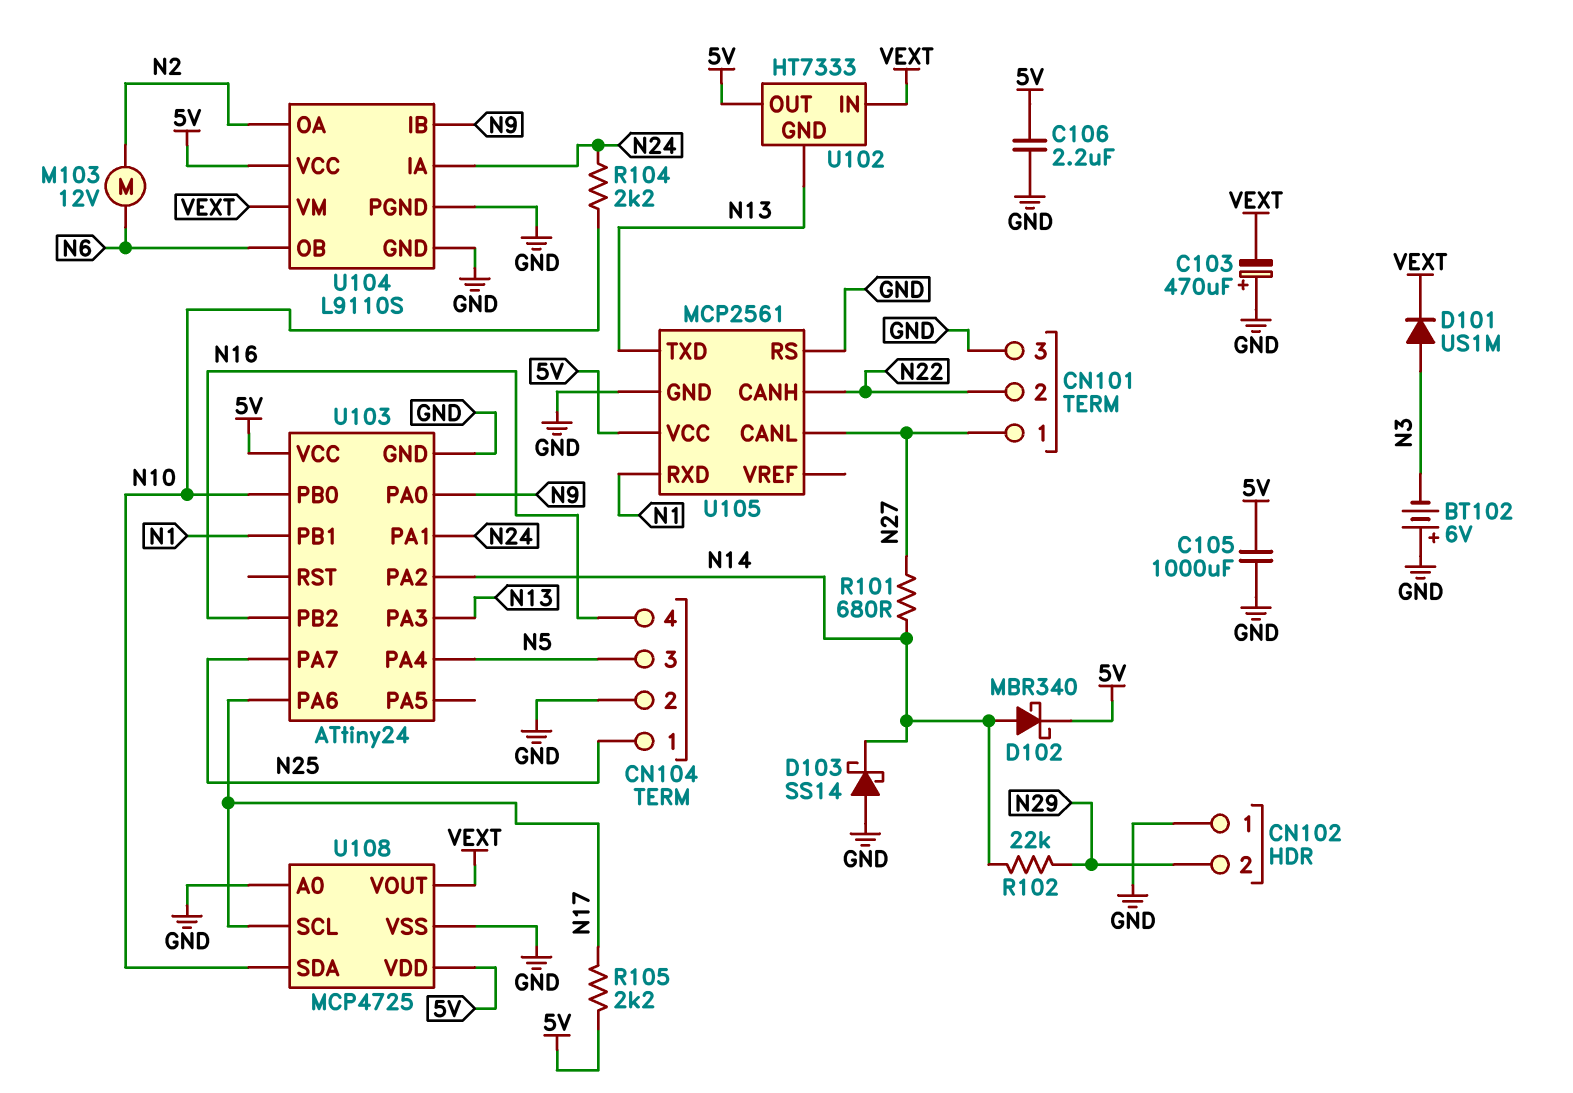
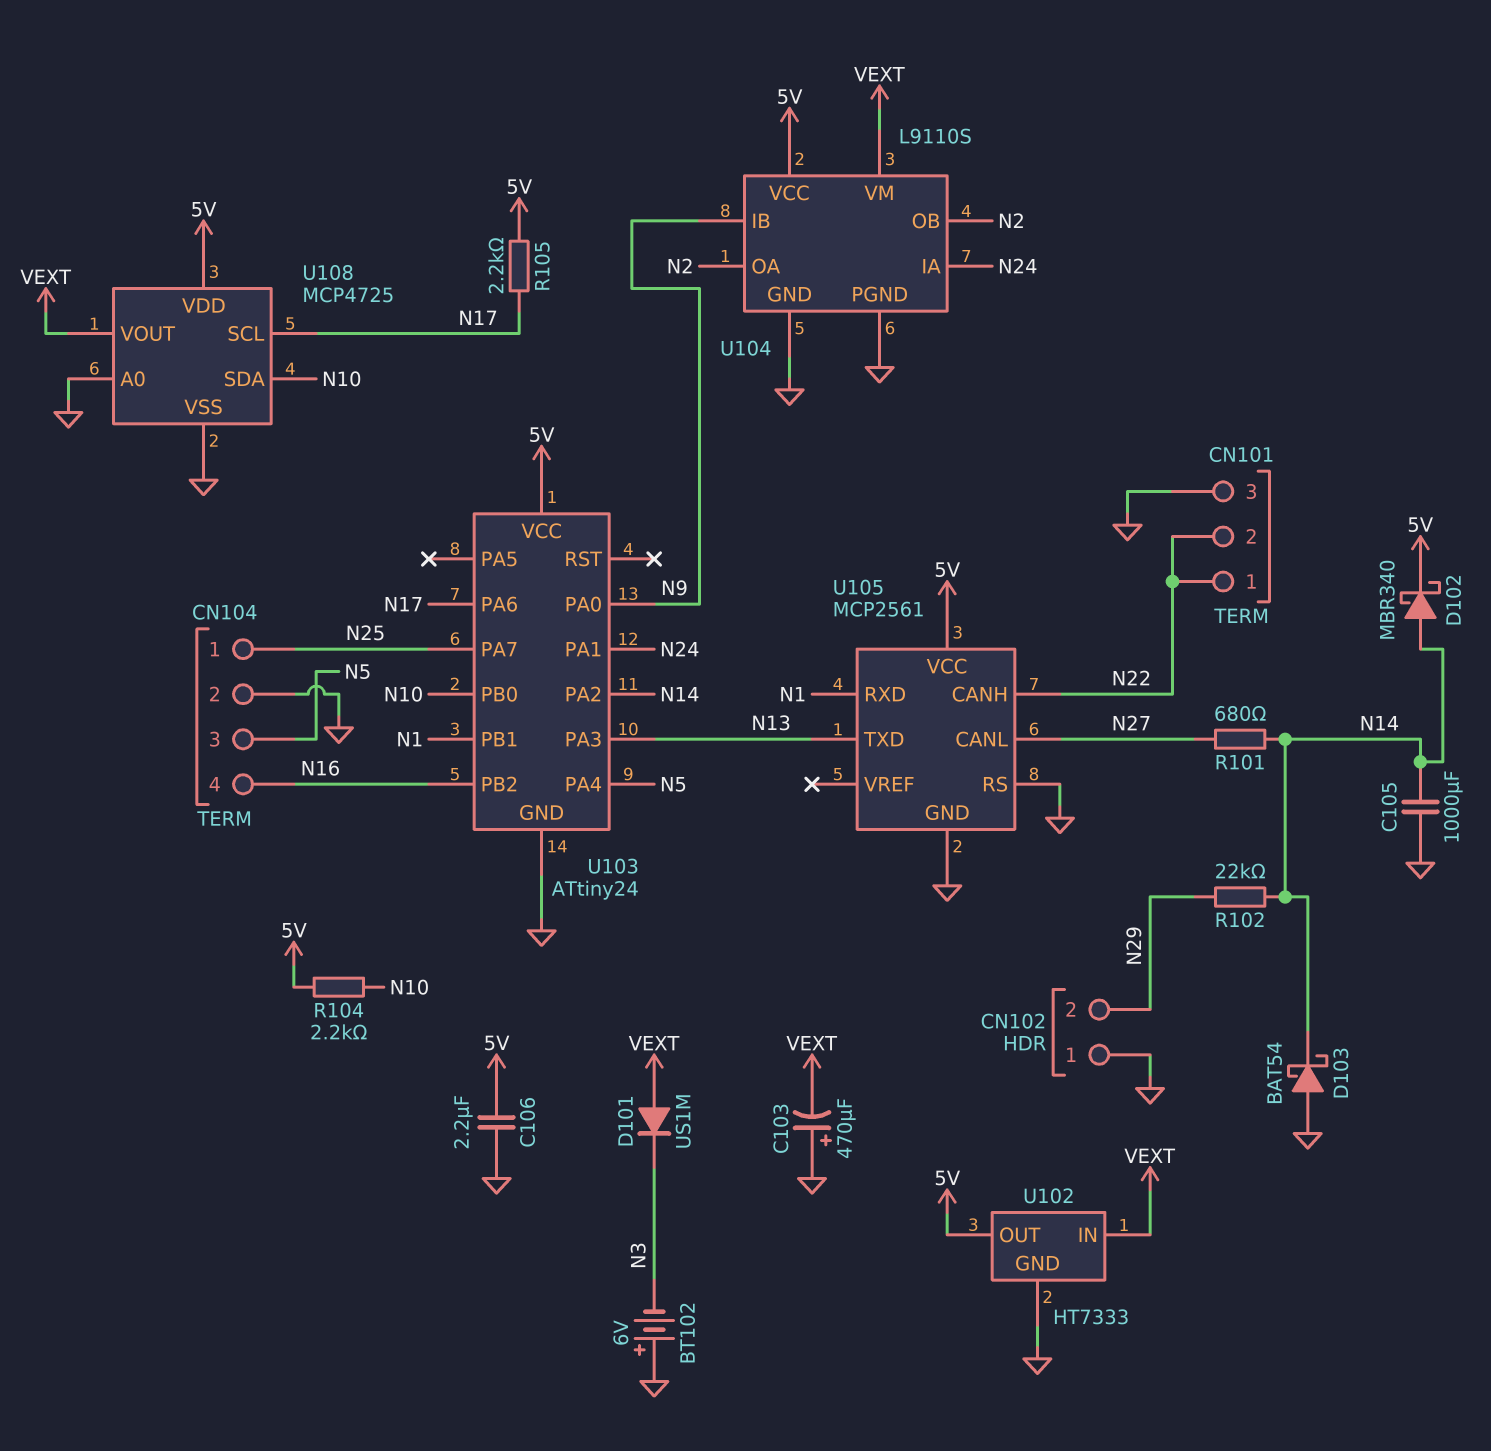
C105: 1000uF (5V, GND) -> 1000uF (GND, N14)
CN101 pin 1: N27 -> N22
D101: diode US1M (A N3, K VEXT) -> diode US1M (A VEXT, K N3)
D103: schottky SS14 (A GND, K N14) -> schottky BAT54 (A GND, K N14)
M103: motor 12V (N2, N6) -> none
R104: 2.2k (N10, N24) -> 2.2k (5V, N10)
U102 pin GND: N13 -> GND
U104 pin OB: N6 -> N2

